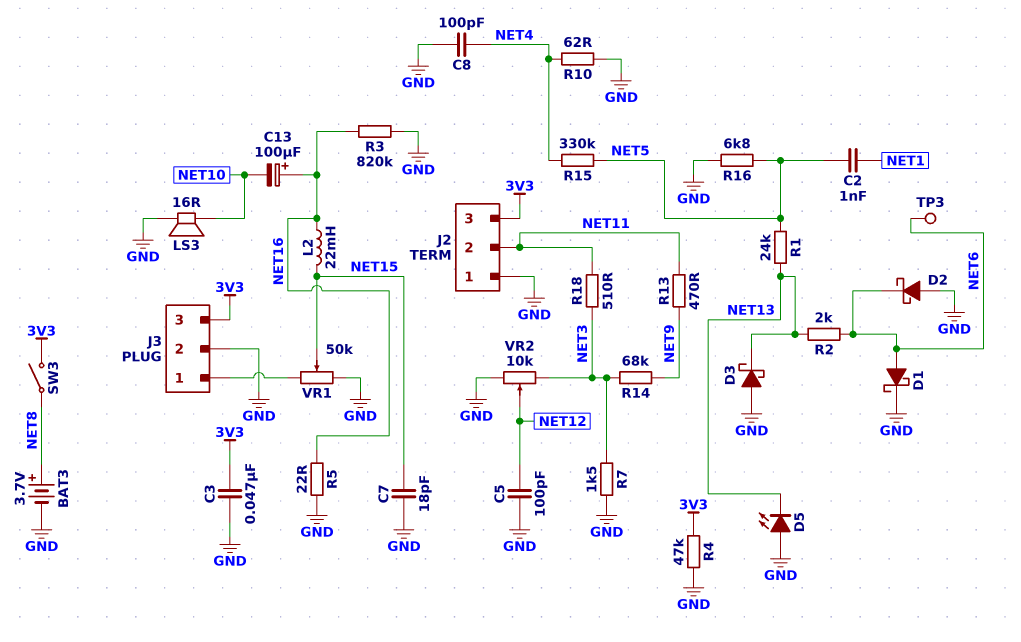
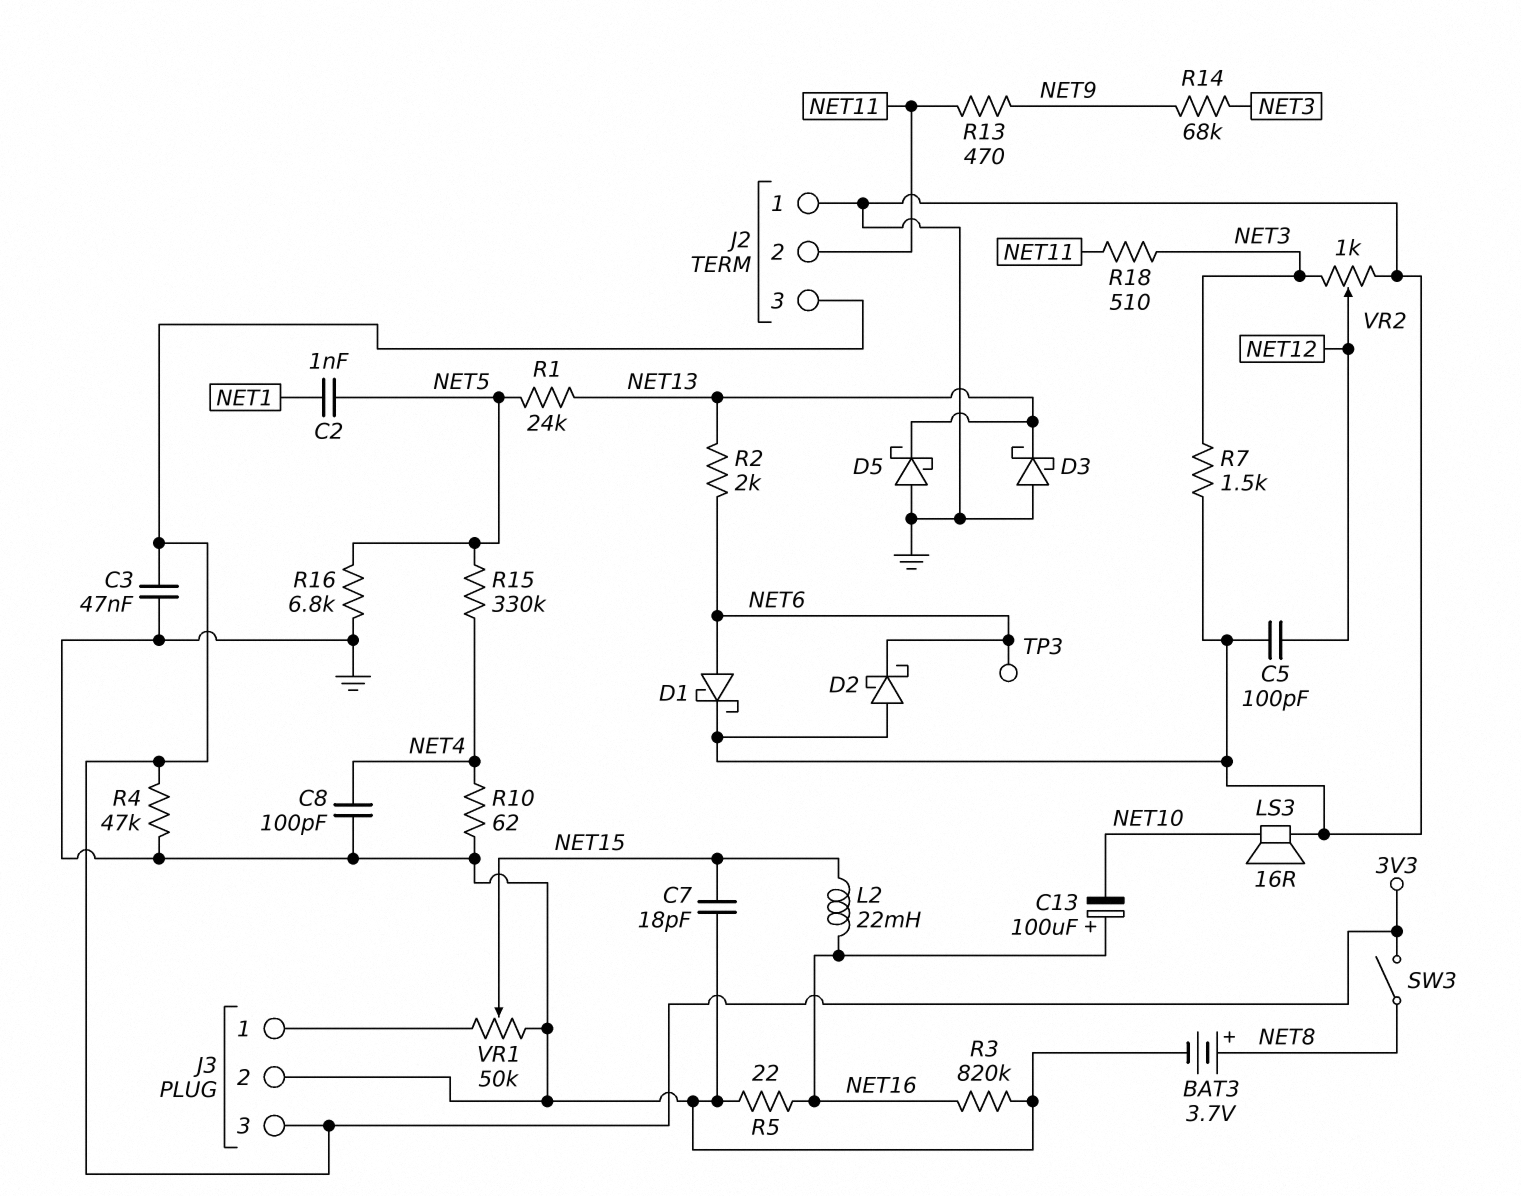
D5: LED (A GND, K NET13) -> schottky (A GND, K NET13)
VR2: 10k (GND, NET3, wiper NET12) -> 1k (GND, NET3, wiper NET12)

